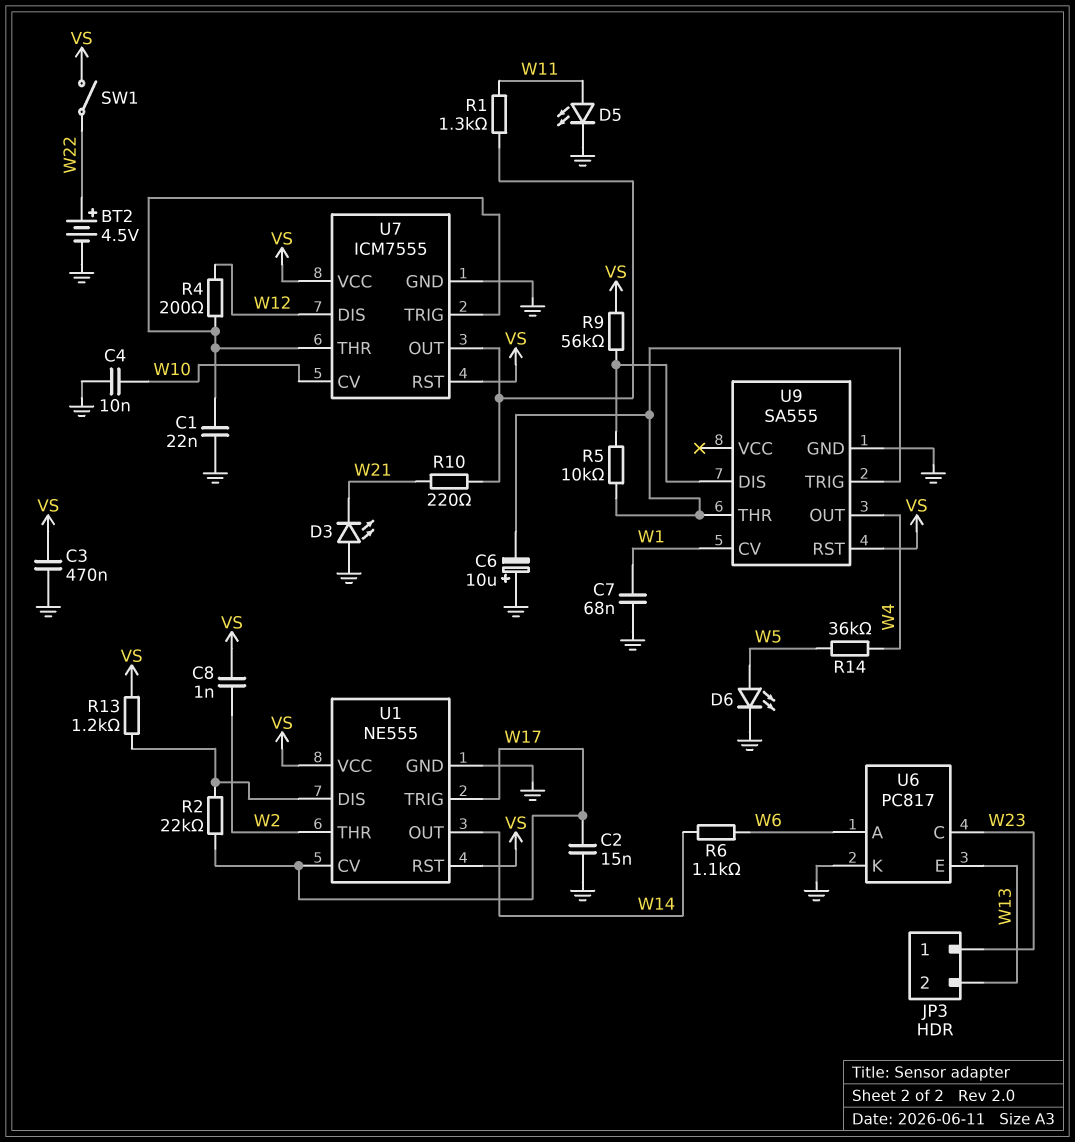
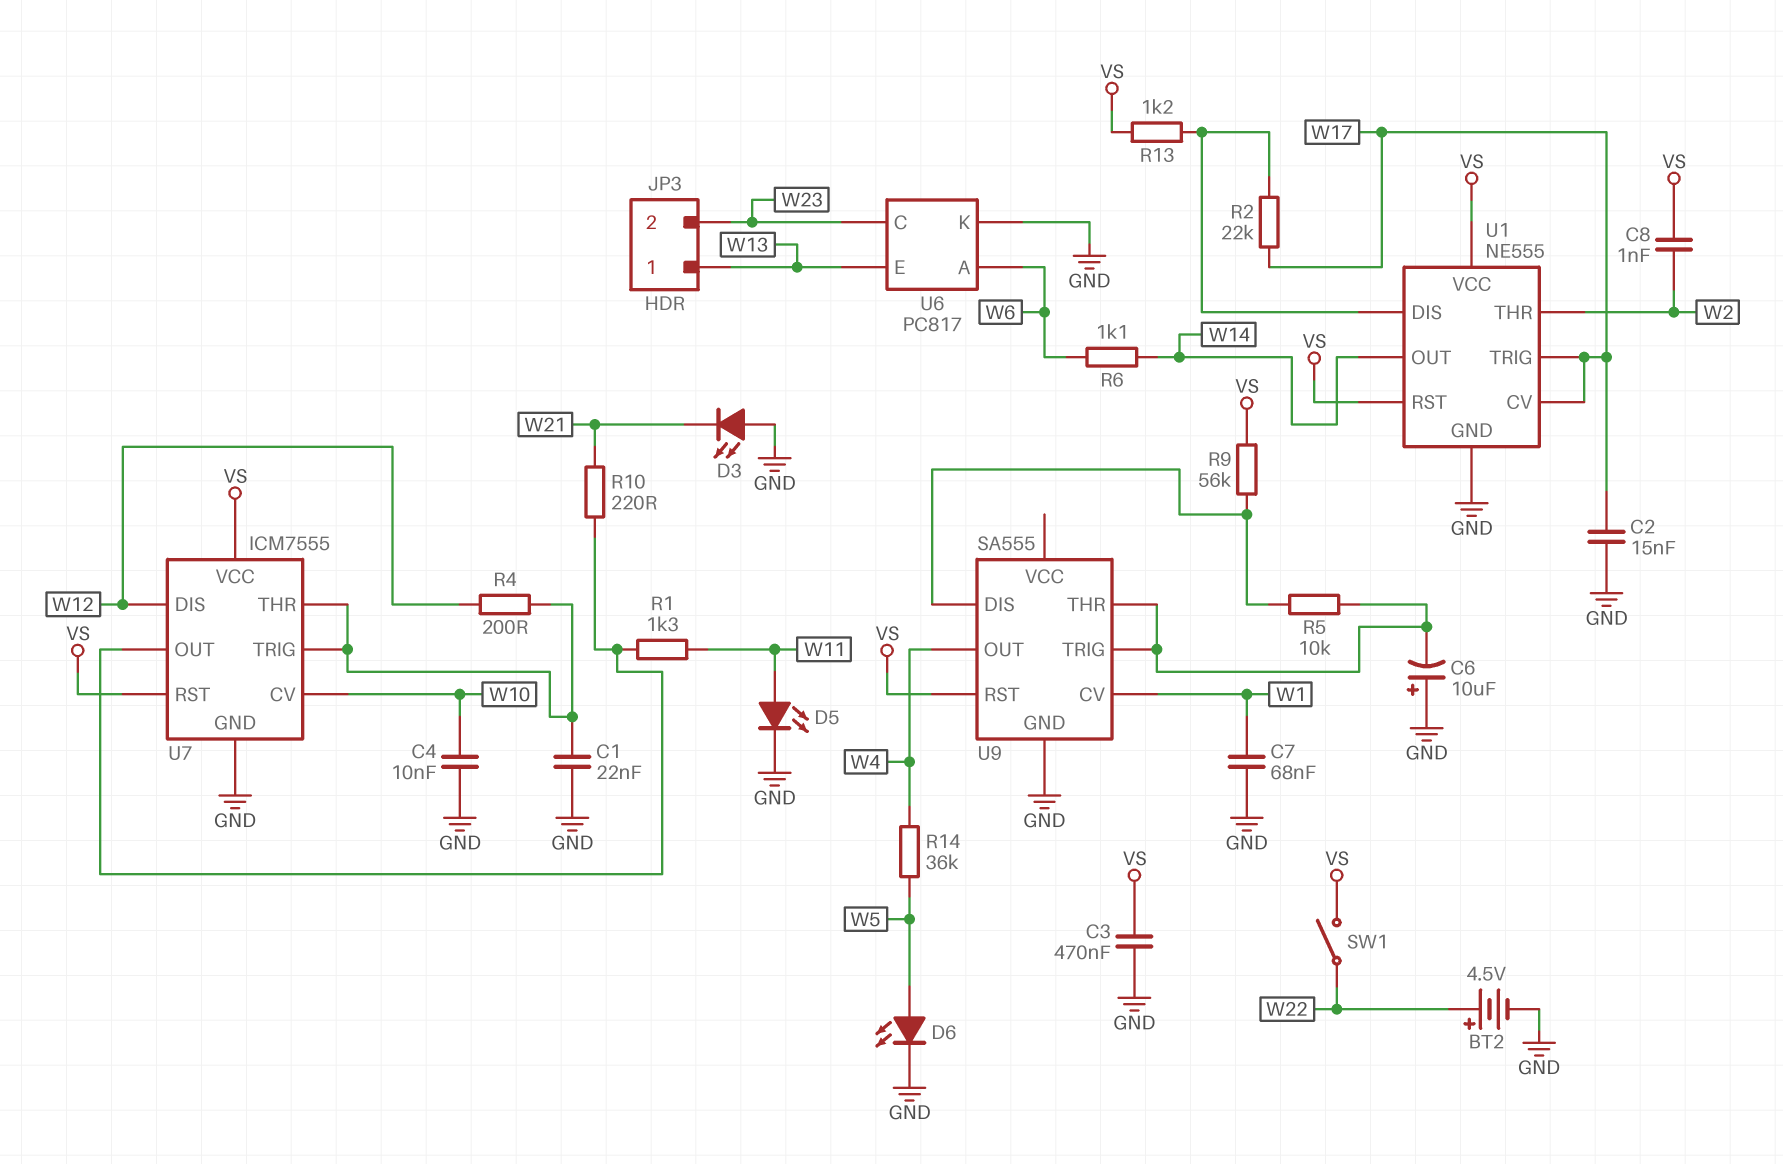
JP3 pin 1: W23 -> W13
JP3 pin 2: W13 -> W23

